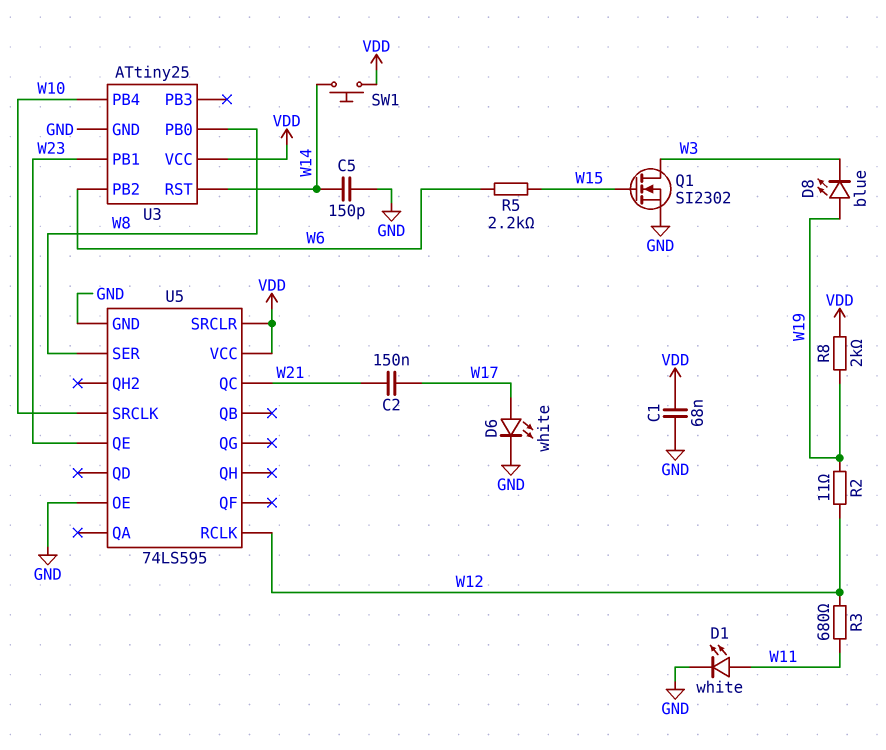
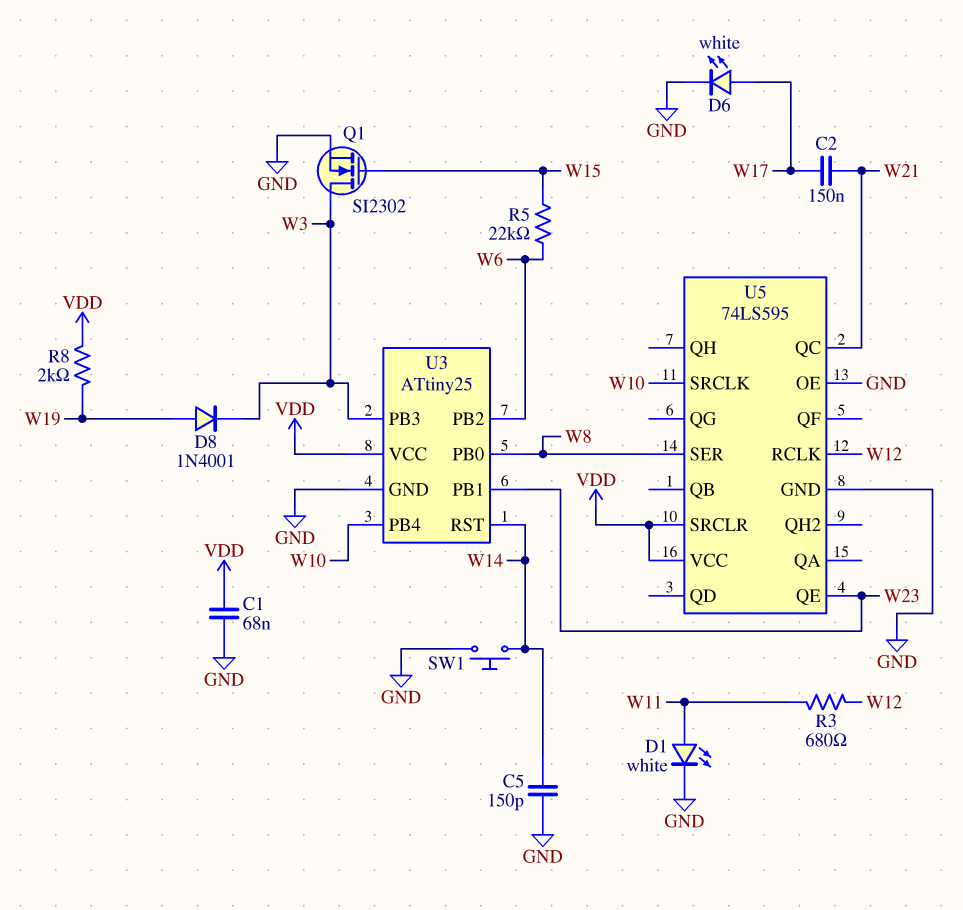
D8: LED blue (A W19, K W3) -> diode 1N4001 (A W19, K W3)
R2: 11 (W12, W19) -> none
R5: 2.2k (W6, W15) -> 22k (W6, W15)
SW1: button (VDD, W14) -> button (GND, W14)
U3 pin PB3: none -> W3

